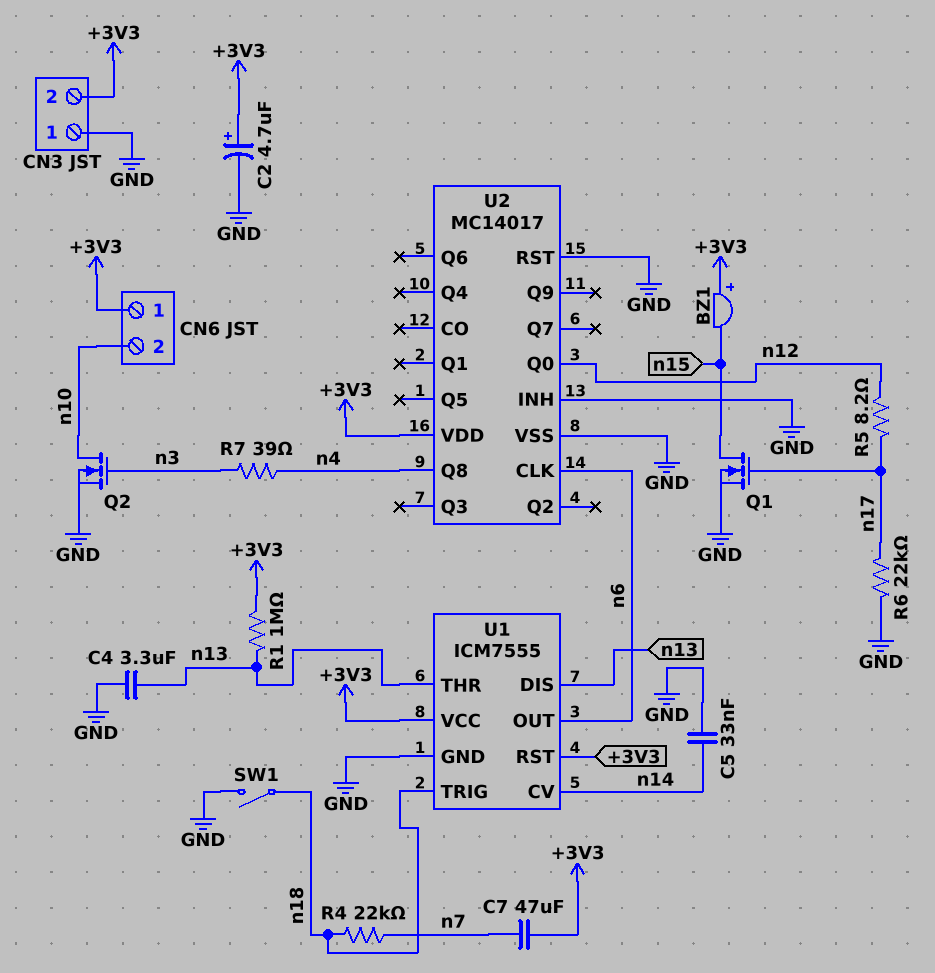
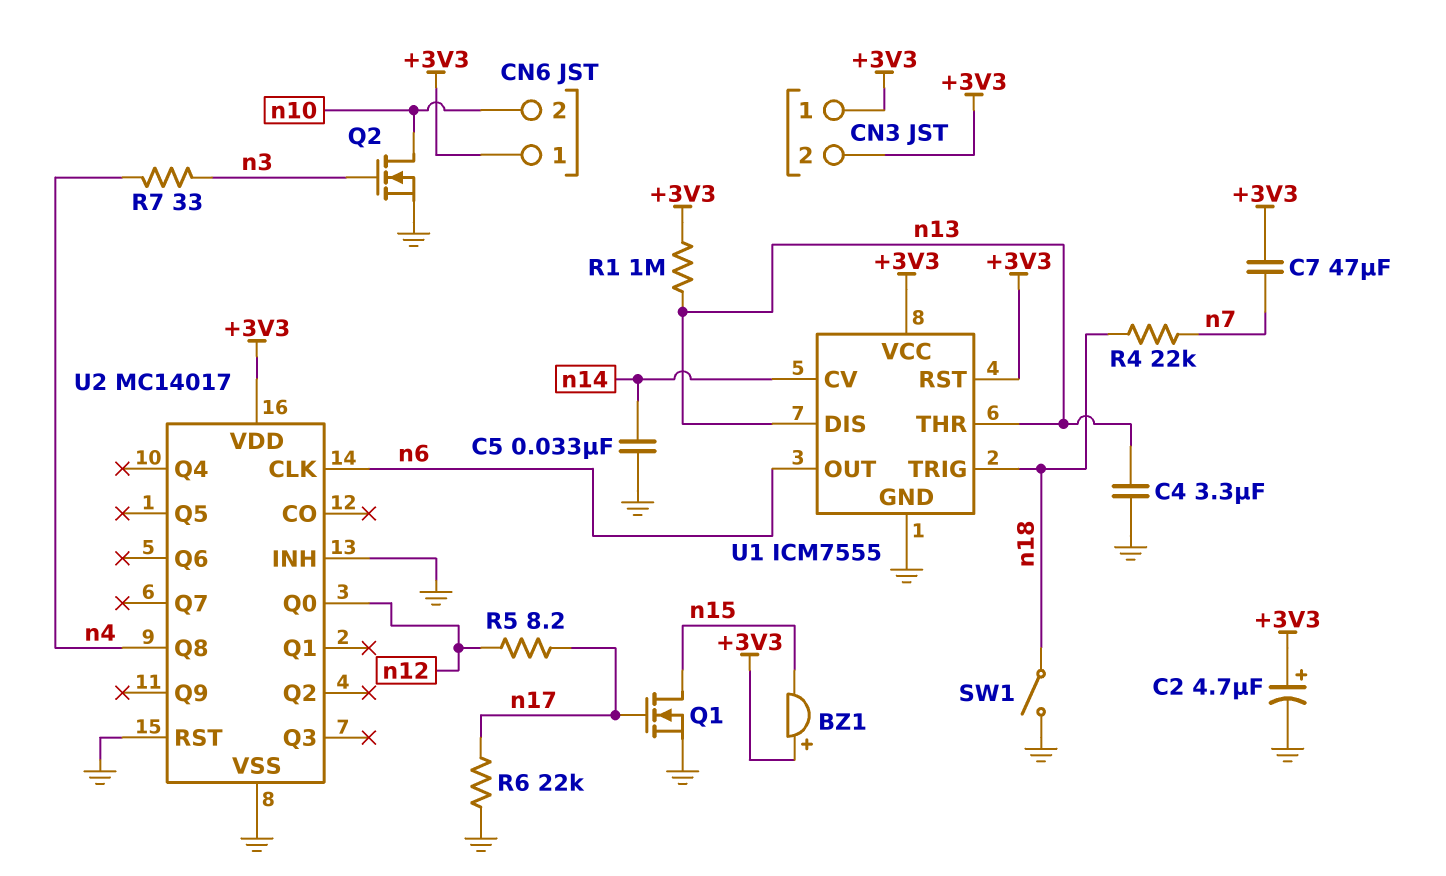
CN3 pin 1: GND -> +3V3
R7: 39 (n3, n4) -> 33 (n3, n4)

